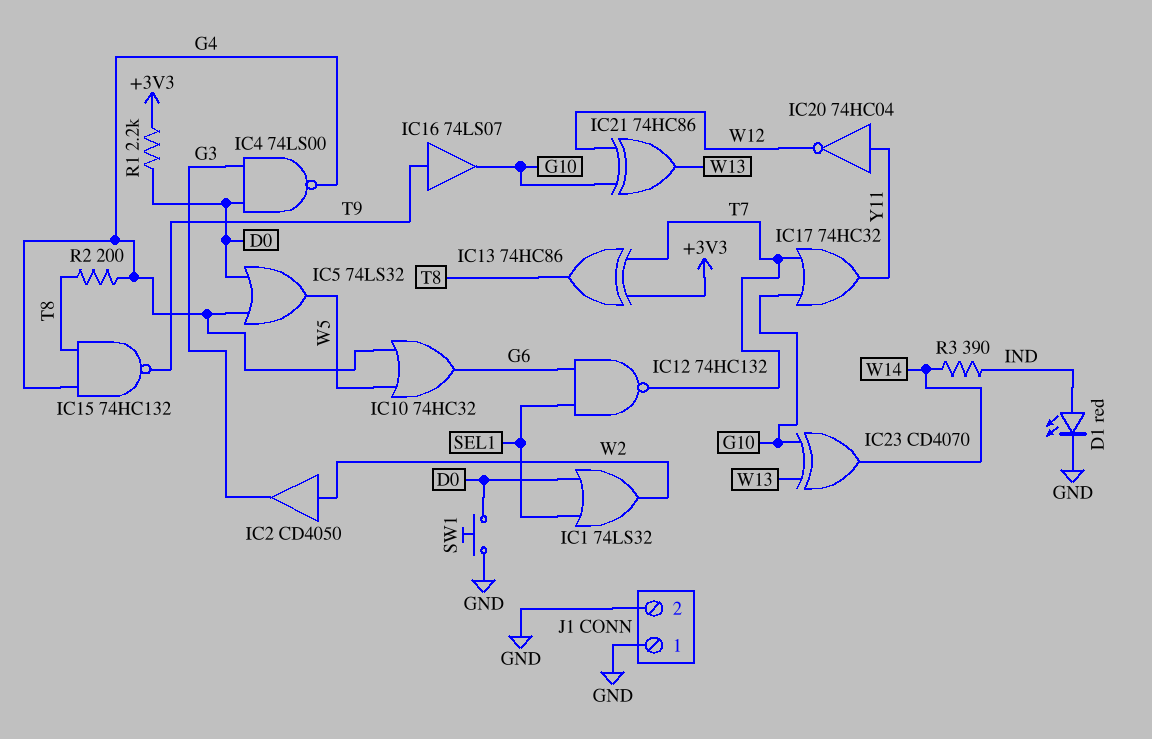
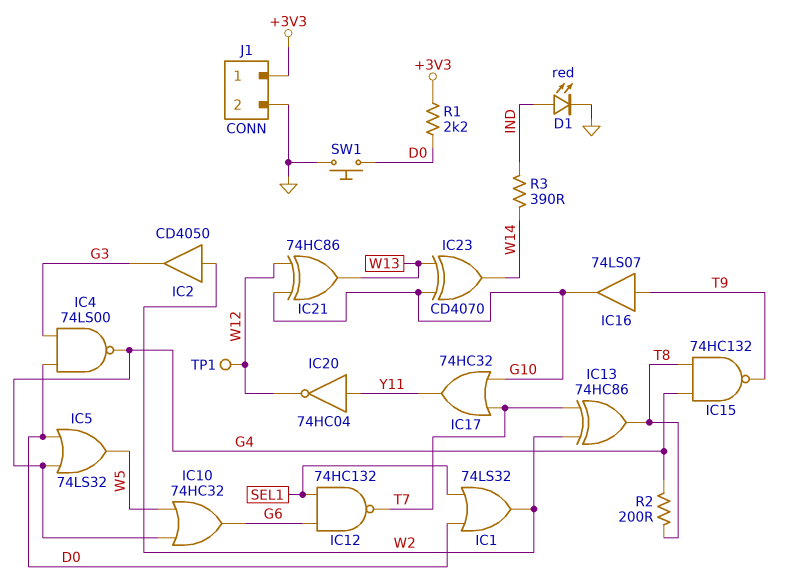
IC13: XOR 74HC86 (in +3V3, in T7, out T8) -> XOR 74HC86 (in T7, in W2, out T8)
J1 pin 1: GND -> +3V3
TP1: none -> test point (W12)

